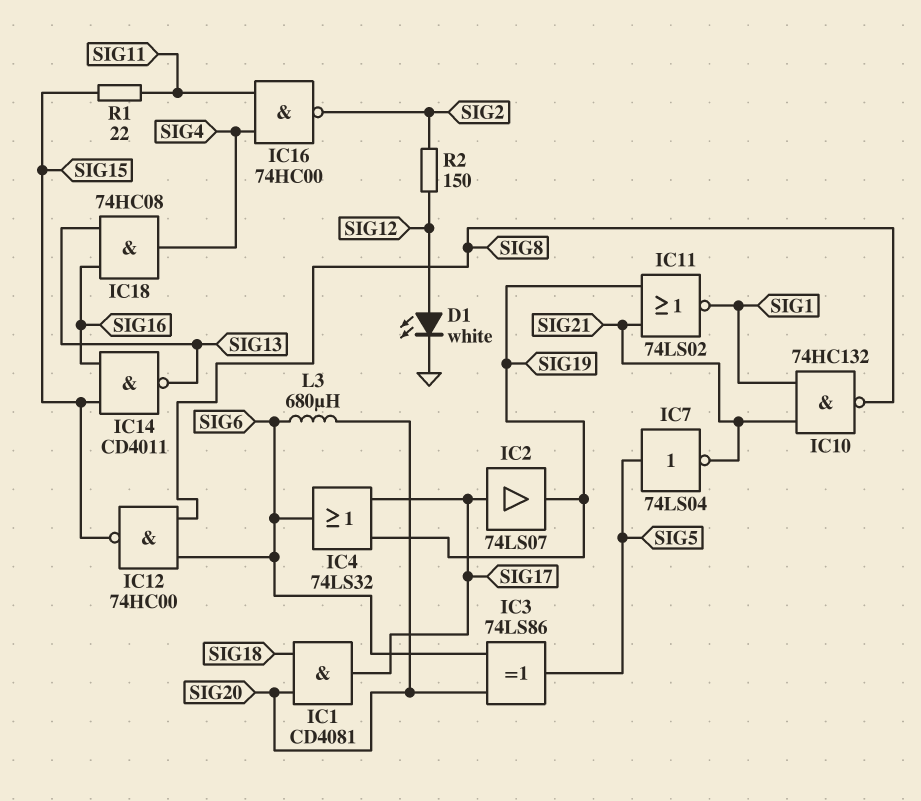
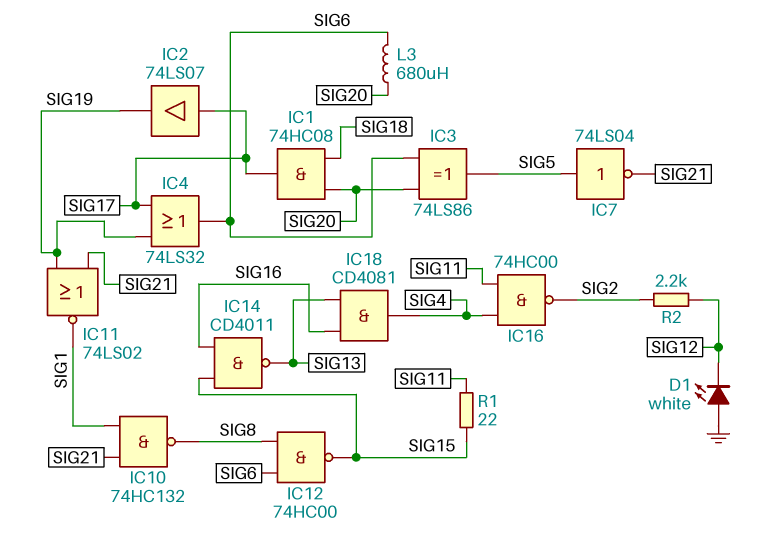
D1: LED white (A SIG12, K GND) -> LED white (A GND, K SIG12)
IC1: AND CD4081 (in SIG18, in SIG20, out SIG17) -> AND 74HC08 (in SIG18, in SIG20, out SIG17)
IC18: AND 74HC08 (in SIG13, in SIG16, out SIG4) -> AND CD4081 (in SIG13, in SIG16, out SIG4)
R2: 150 (SIG2, SIG12) -> 2.2k (SIG2, SIG12)

